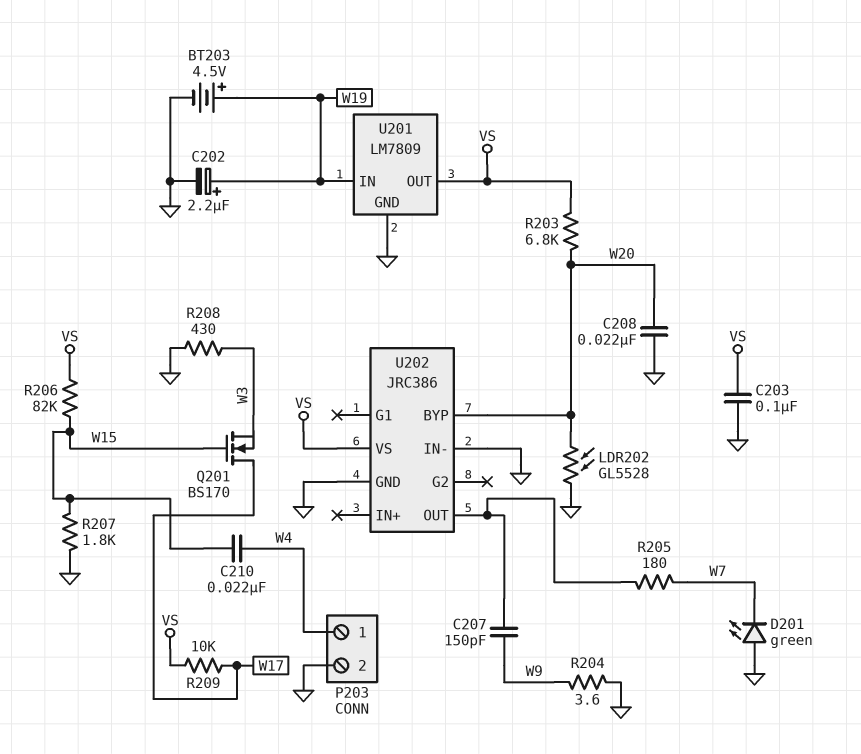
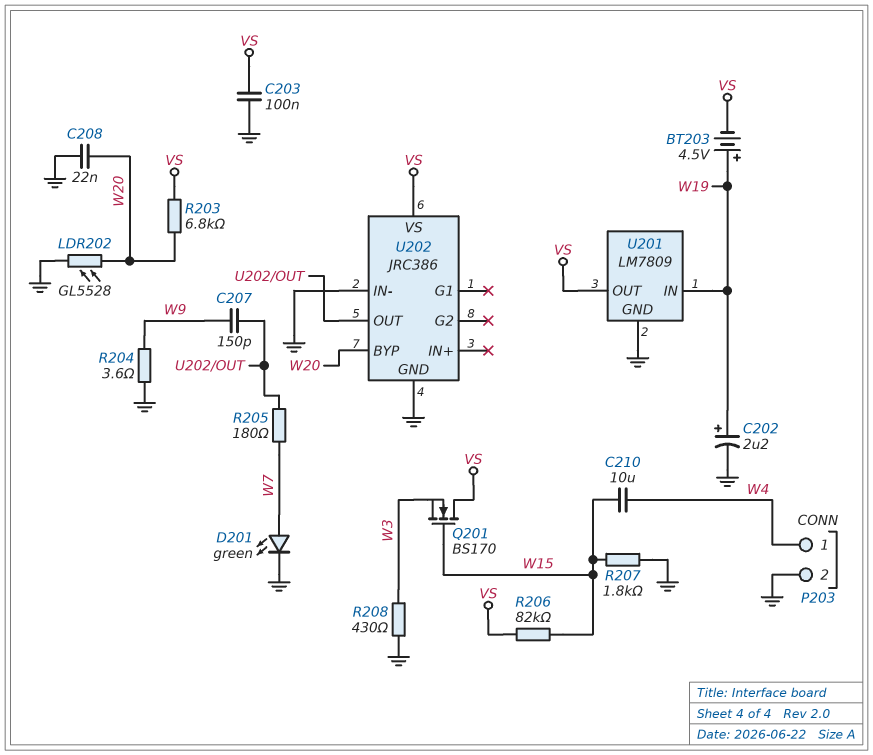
BT203: 4.5V (plus W19, minus GND) -> 4.5V (plus W19, minus VS)
C210: 22nF (W4, W15) -> 10uF (W4, W15)
D201: LED green (A GND, K W7) -> LED green (A W7, K GND)
Q201: NMOS BS170 (G W15, D W17, S W3) -> NMOS BS170 (G W15, D VS, S W3)
R209: 10k (VS, W17) -> none

